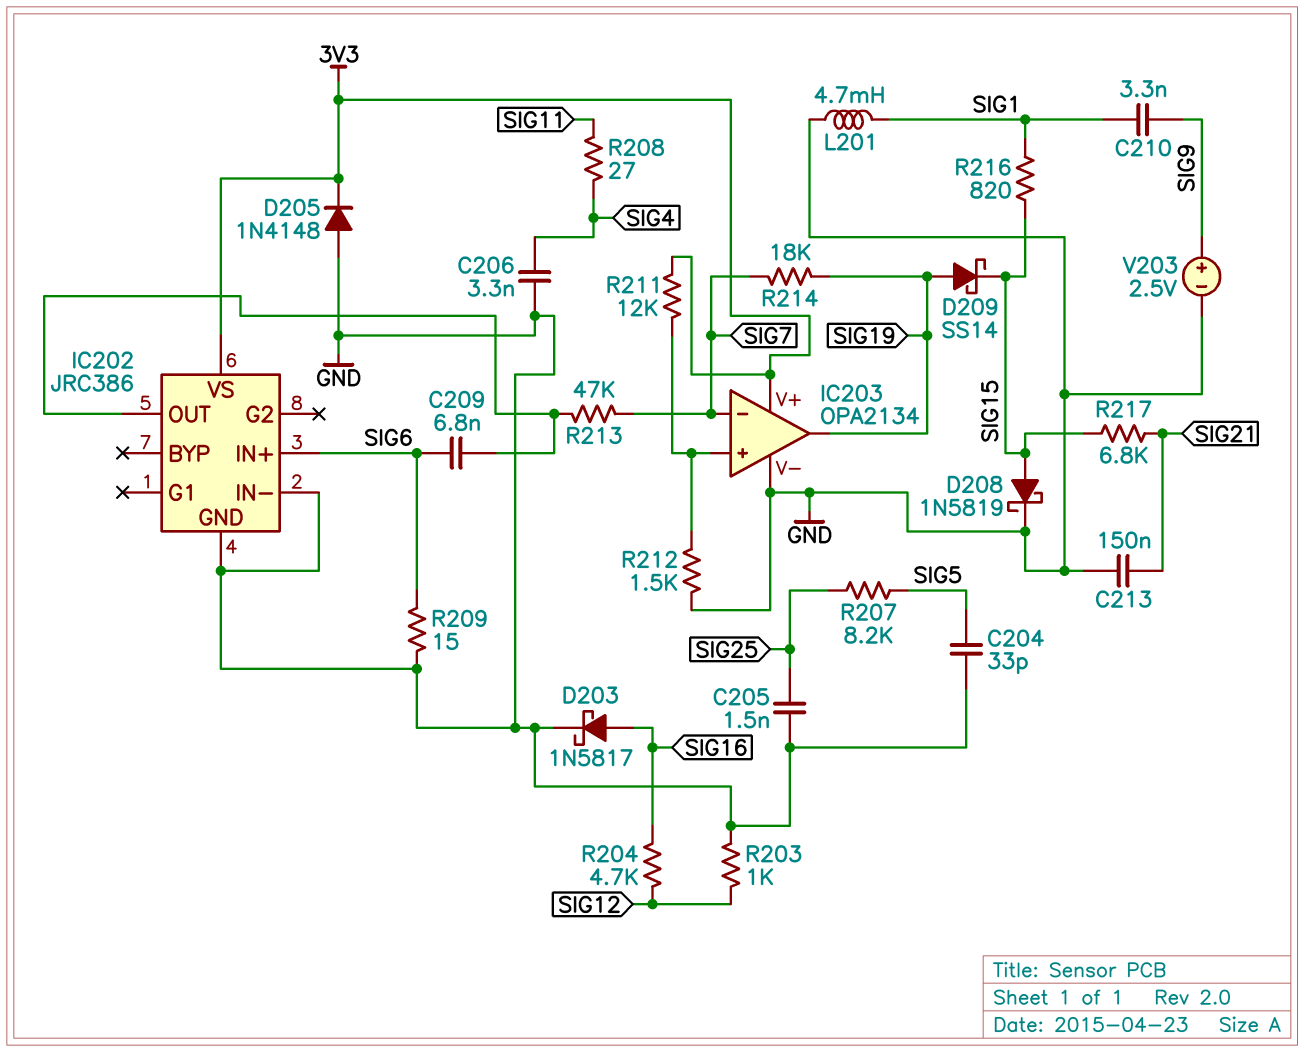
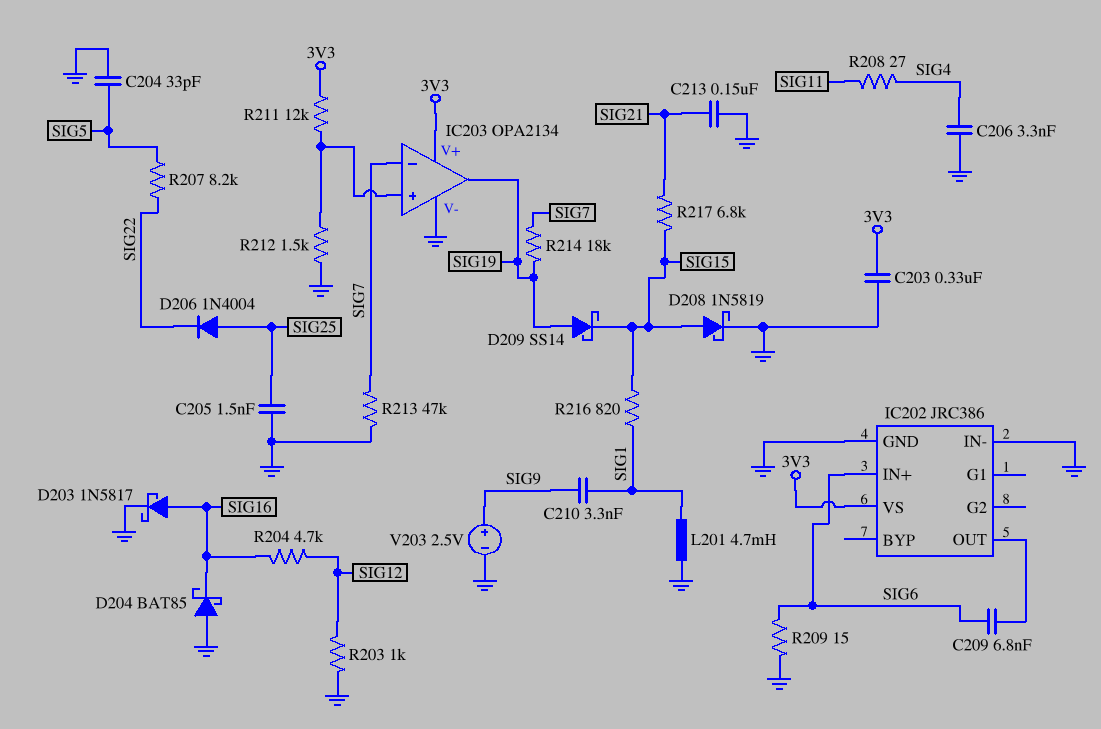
C203: none -> 330nF (3V3, GND)
D204: none -> schottky BAT85 (A GND, K SIG16)
D205: diode 1N4148 (A GND, K 3V3) -> none
D206: none -> diode 1N4004 (A SIG25, K SIG22)
R207: 8.2k (SIG5, SIG25) -> 8.2k (SIG5, SIG22)
R213: 47k (IC202/OUT, SIG7) -> 47k (GND, SIG7)

